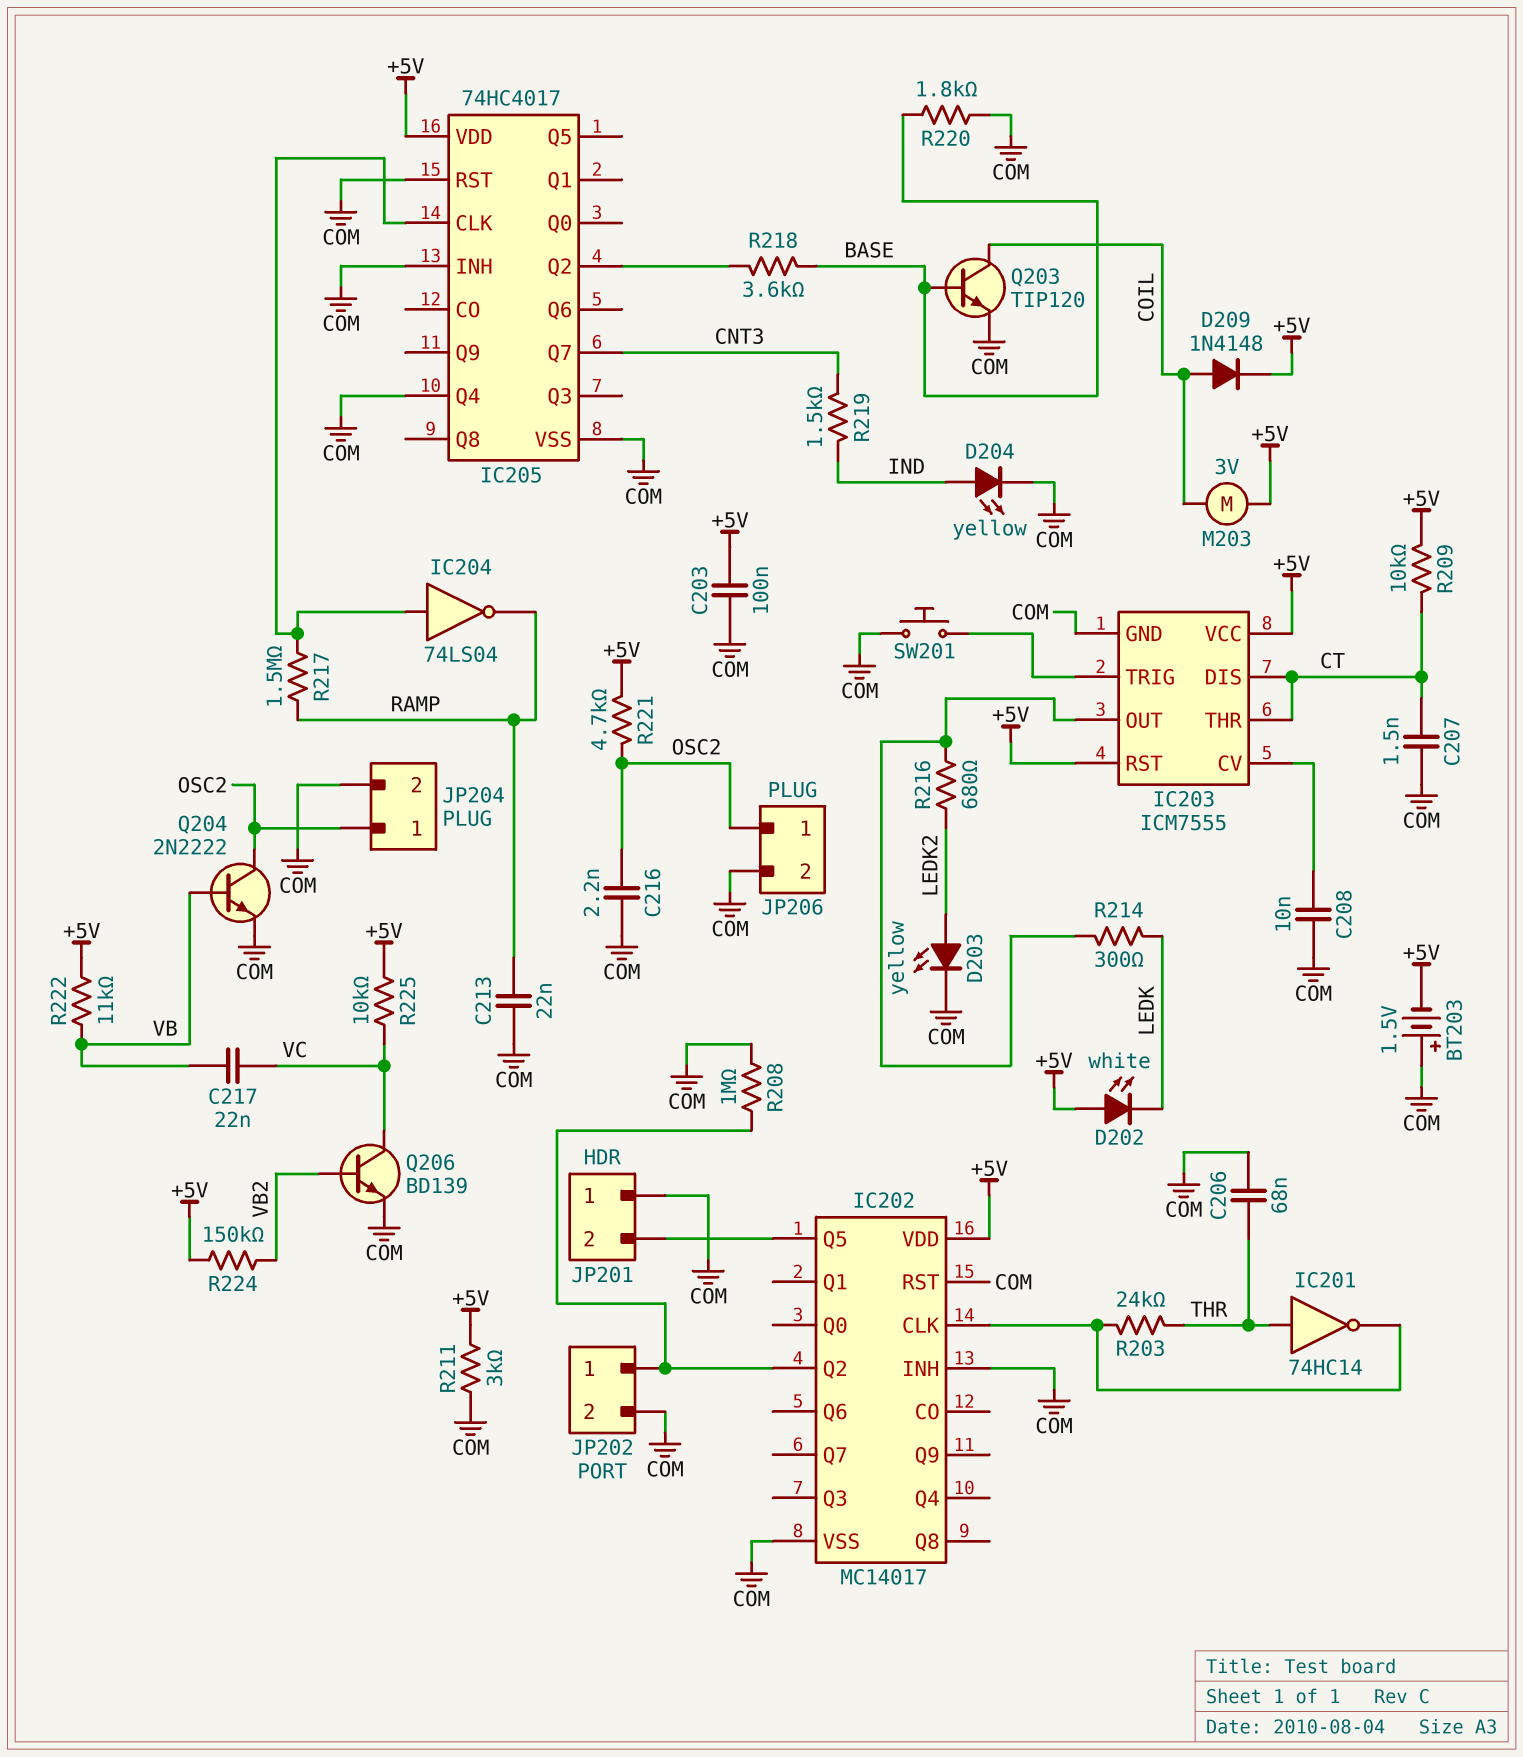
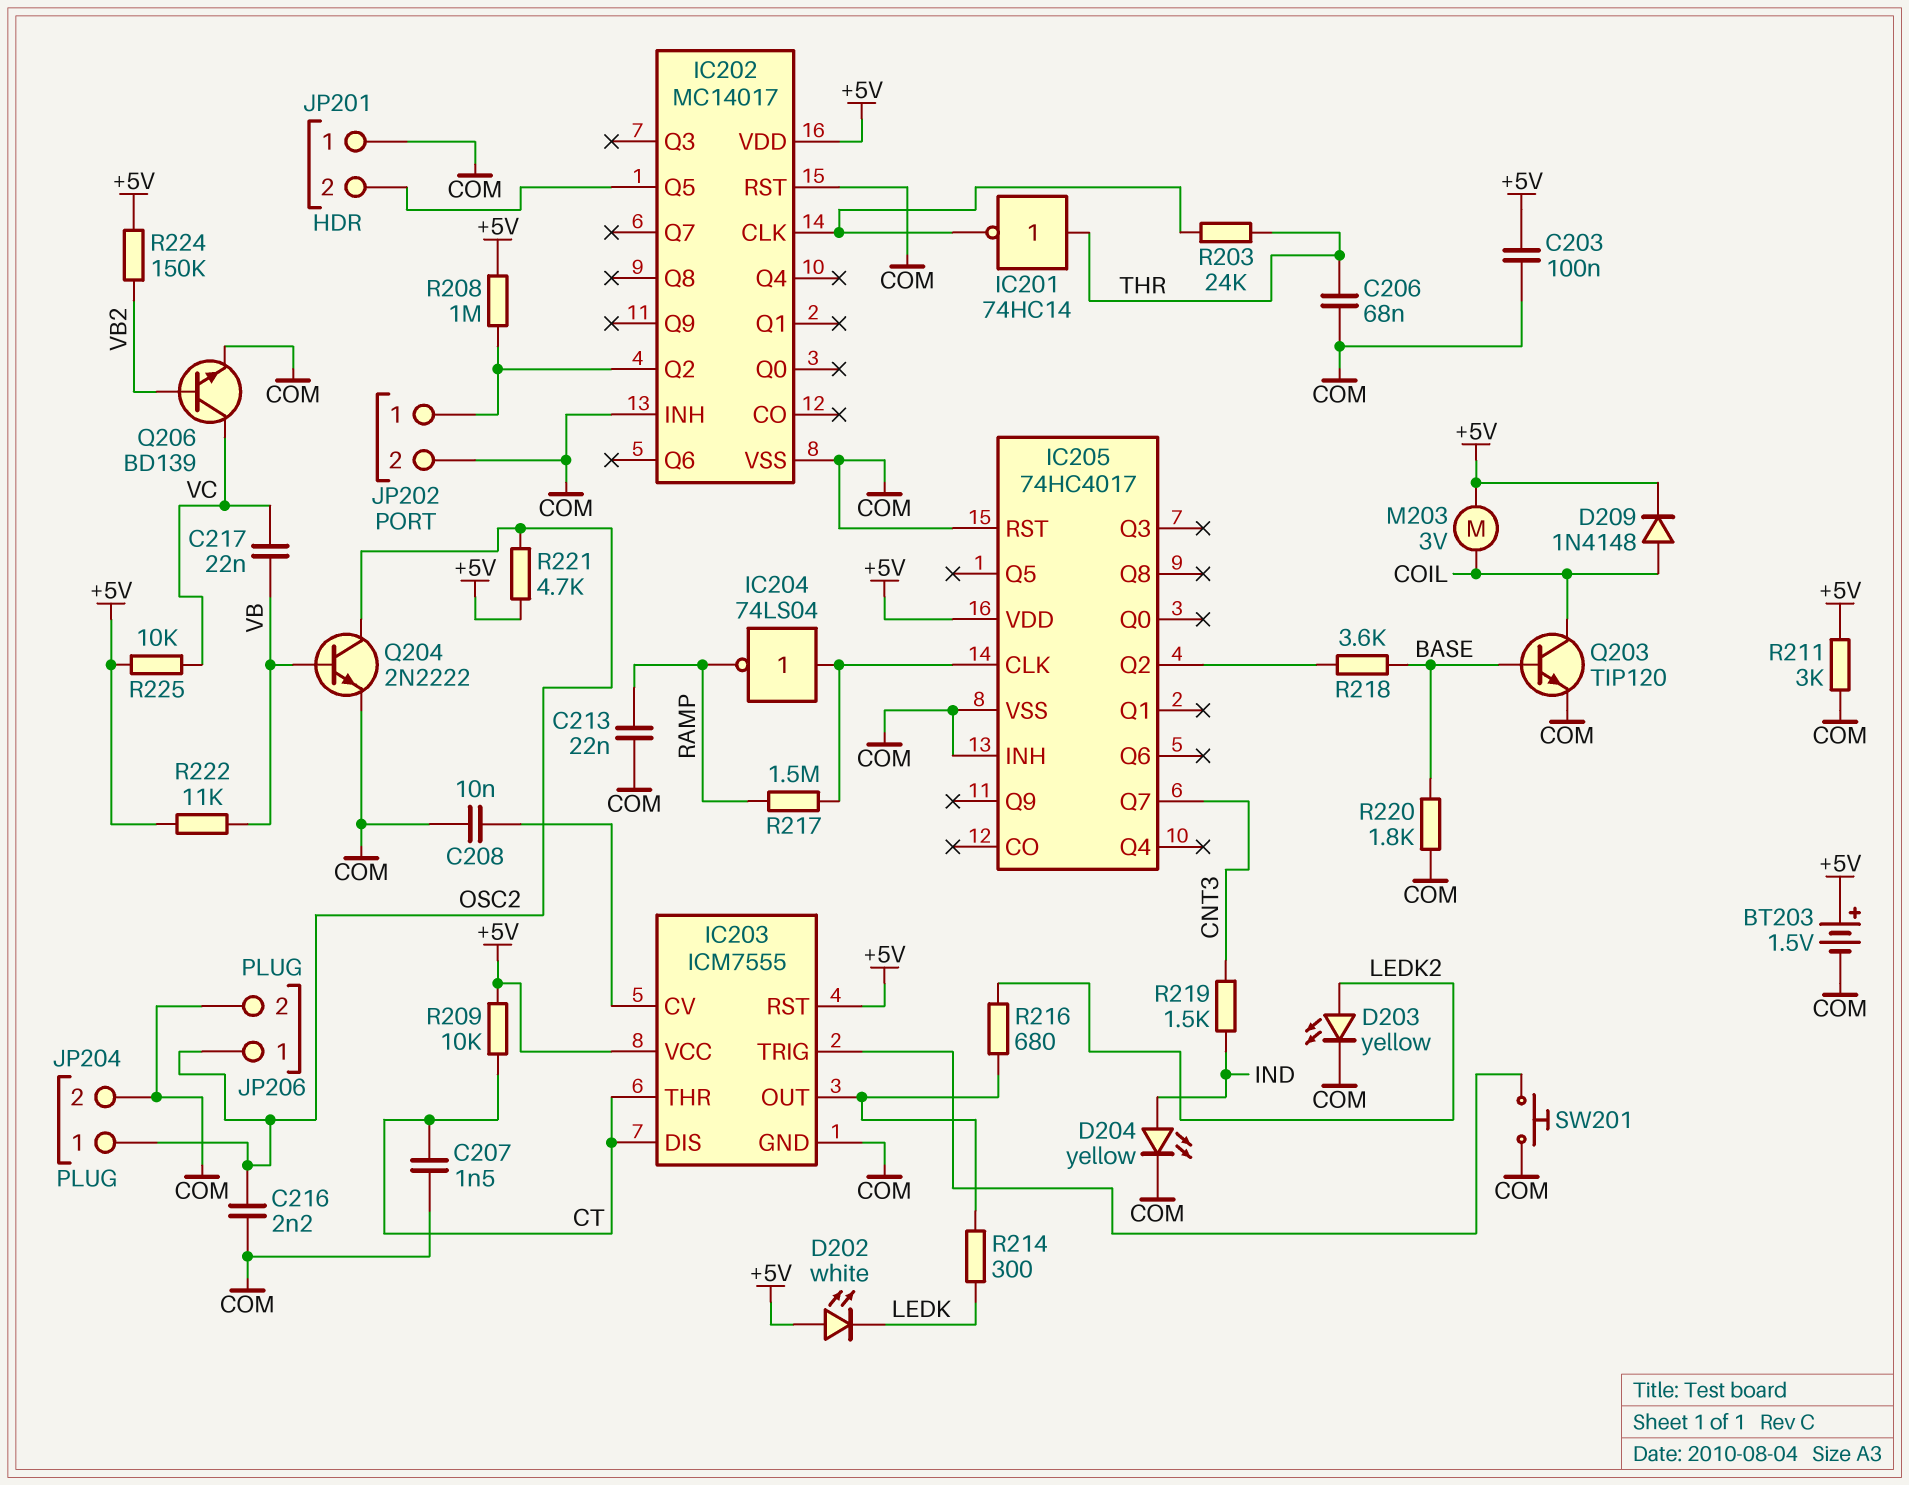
BT203: 1.5V (plus COM, minus +5V) -> 1.5V (plus +5V, minus COM)
IC205 pin Q4: COM -> none
R208: 1M (COM, IC202/Q2) -> 1M (+5V, IC202/Q2)

